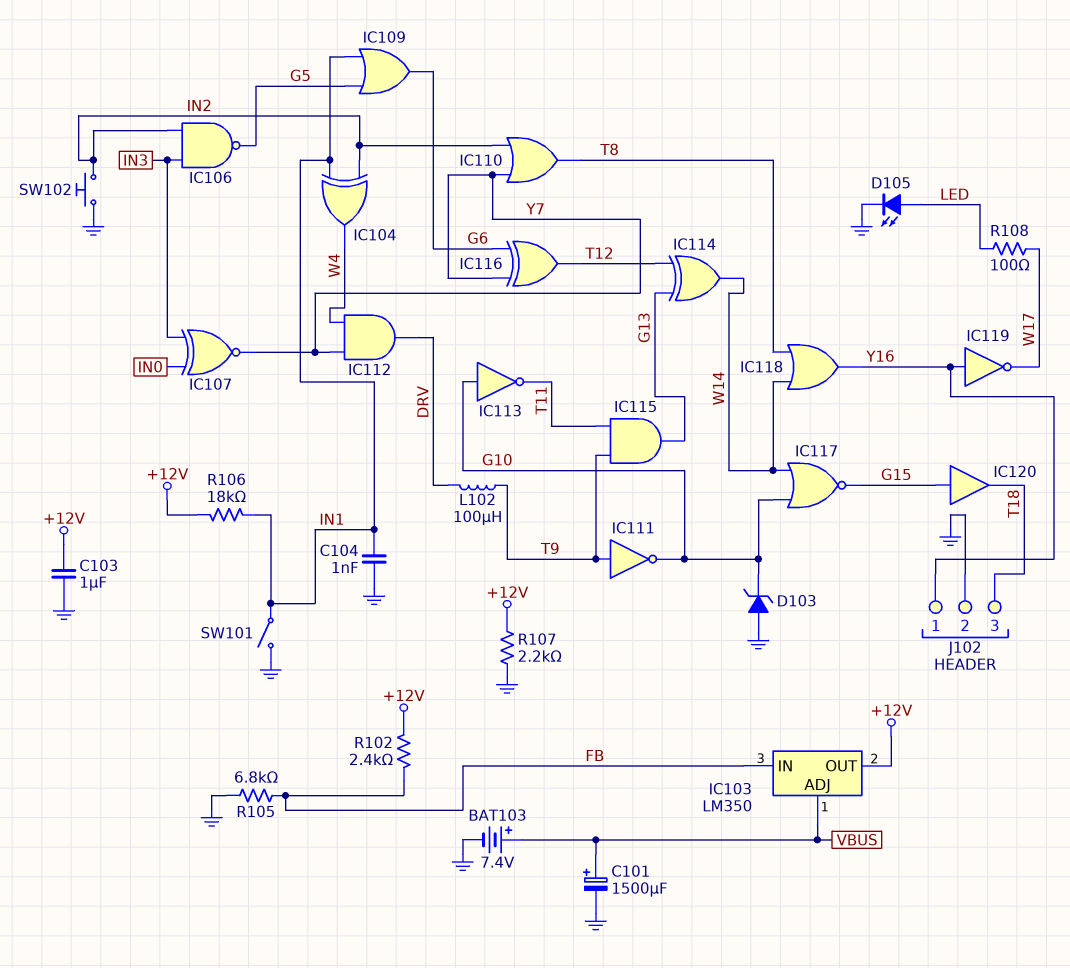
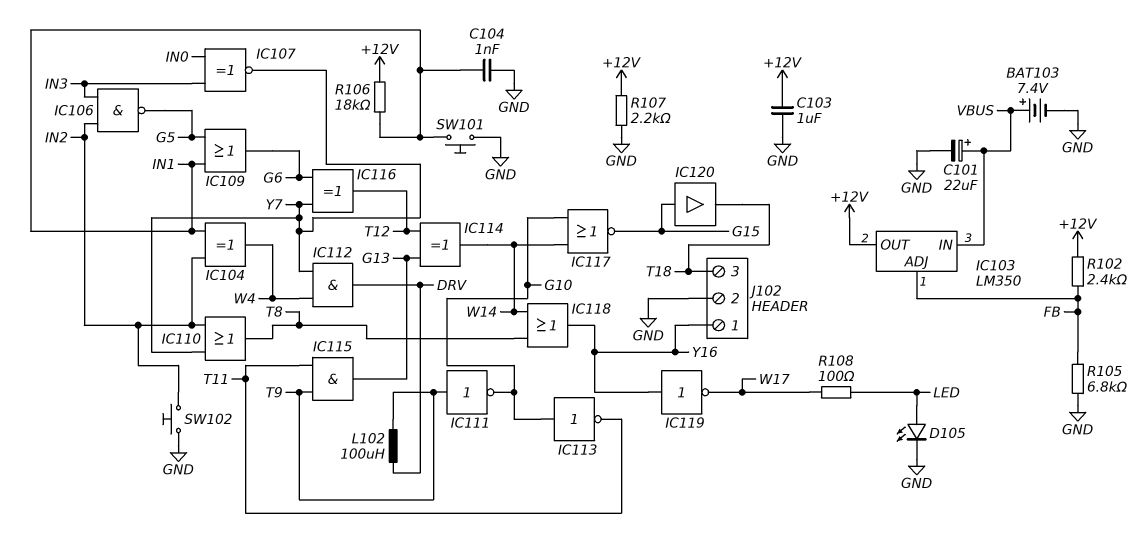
C101: 1500uF (plus VBUS, minus GND) -> 22uF (plus VBUS, minus GND)
D103: zener (A GND, K G10) -> none
IC103 pin ADJ: VBUS -> FB
IC103 pin IN: FB -> VBUS
SW101: switch (GND, IN1) -> button (GND, IN1)

